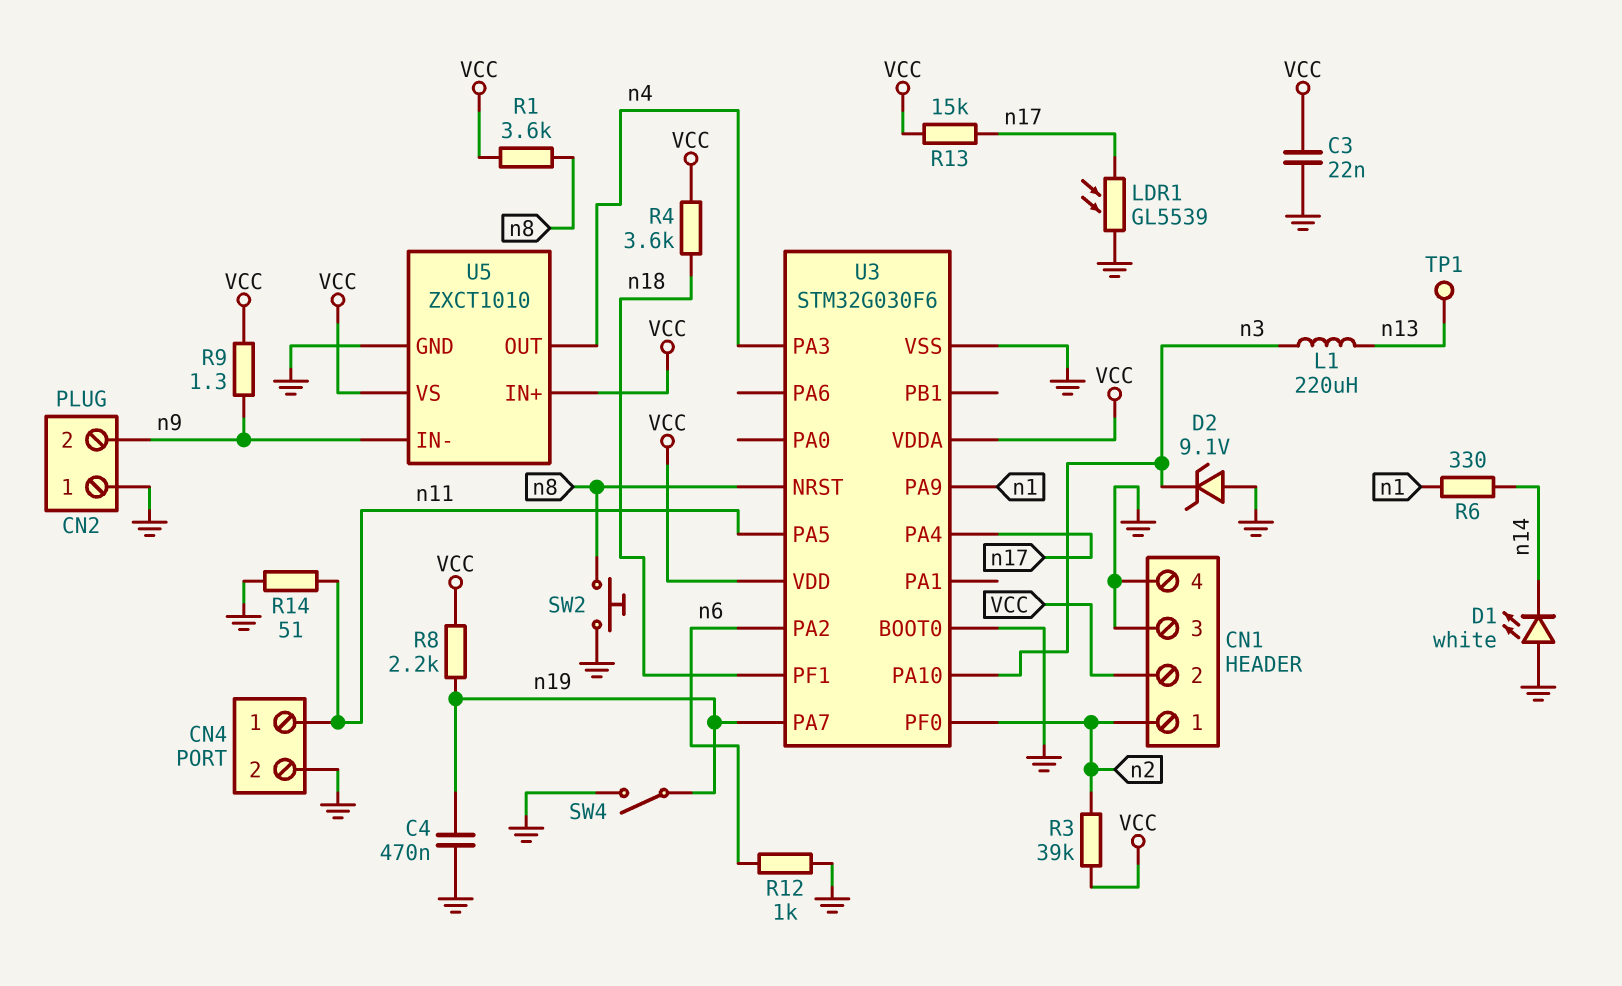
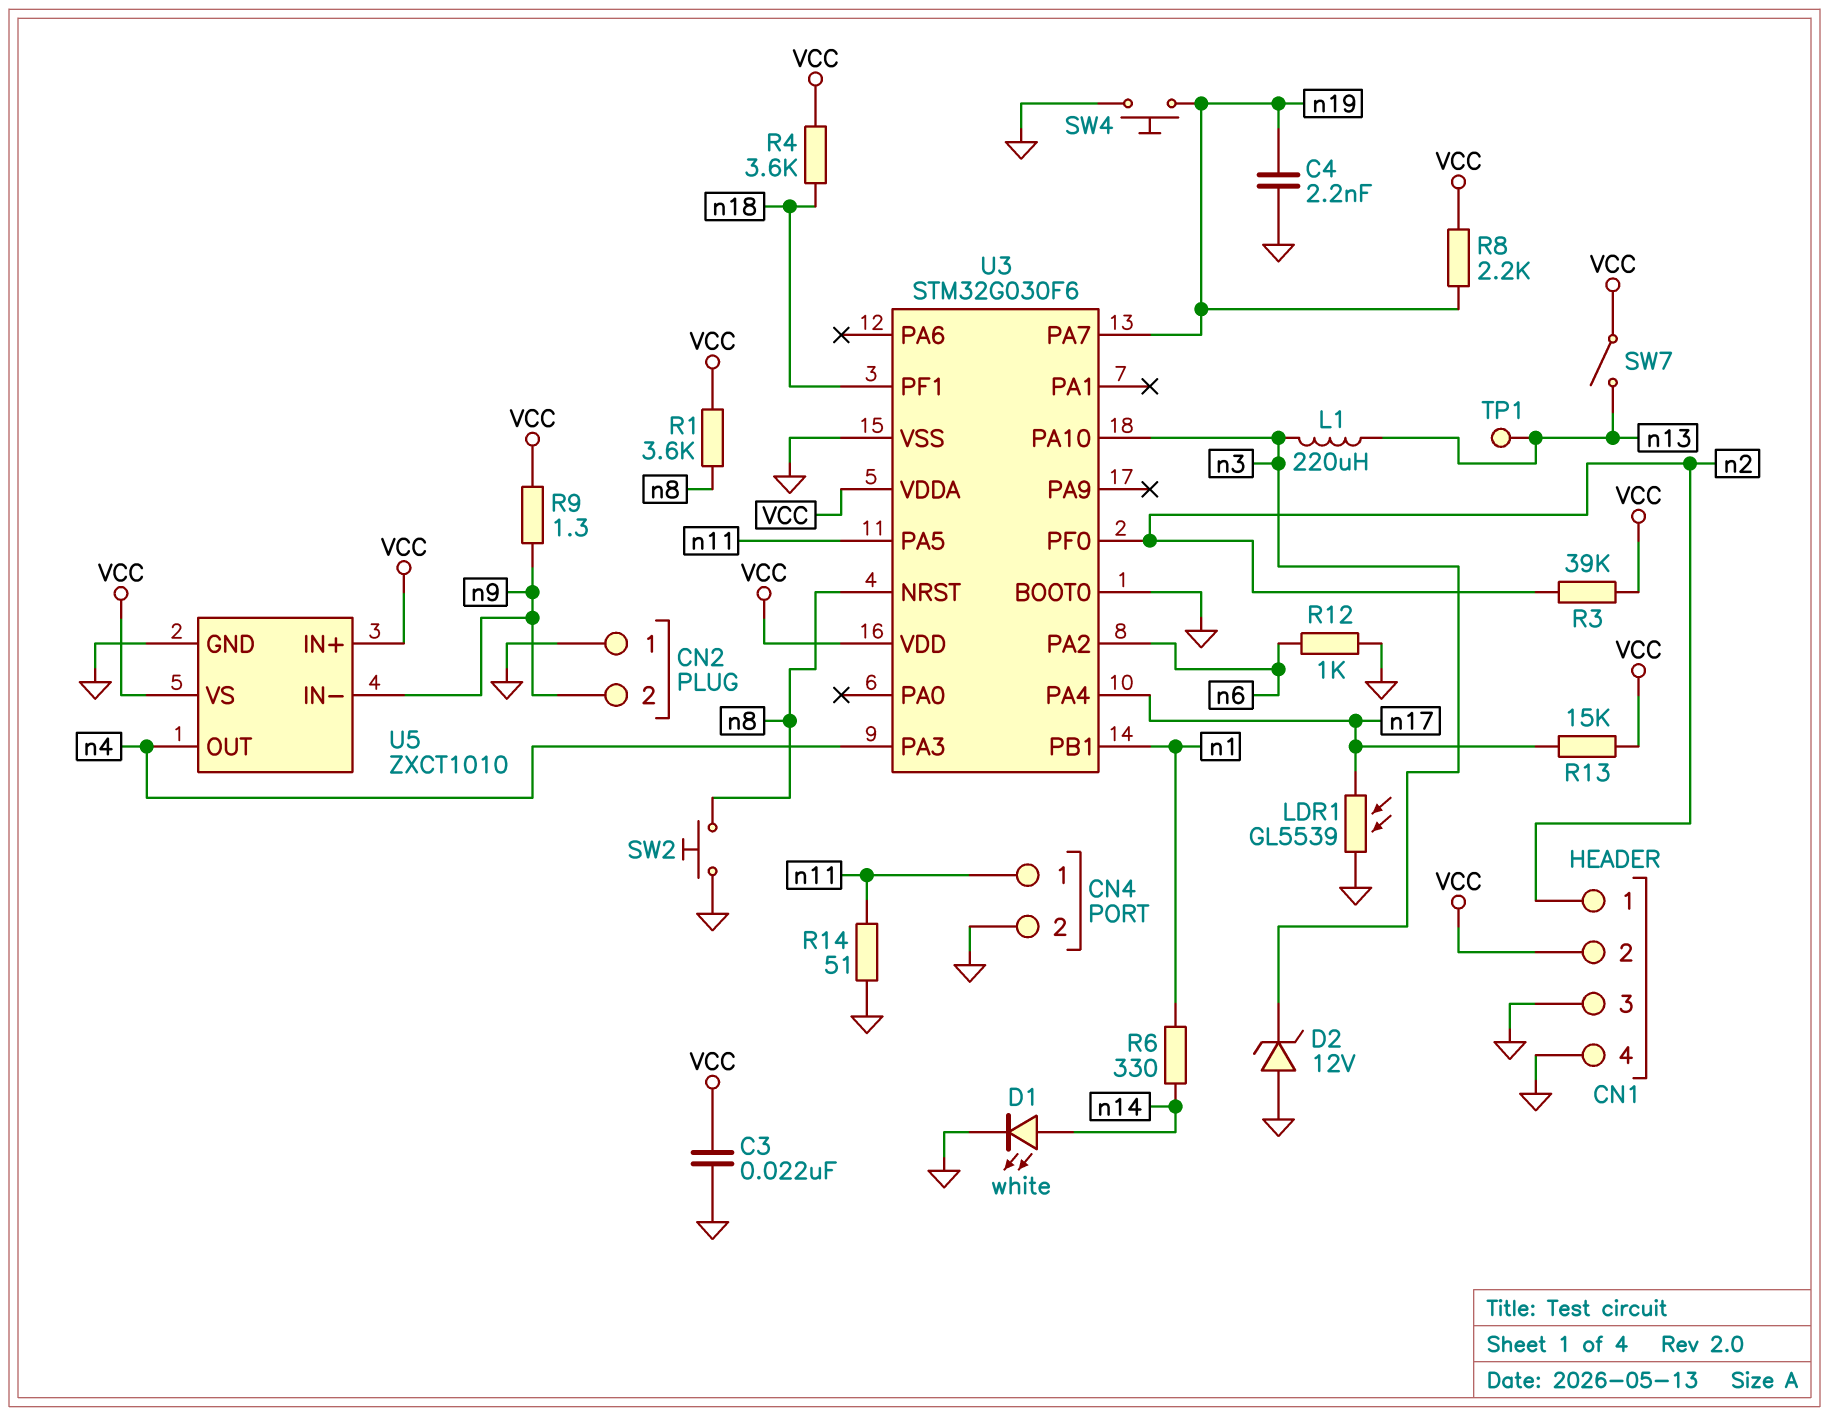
C4: 470nF (GND, n19) -> 2.2nF (GND, n19)
D1: LED white (A GND, K n14) -> LED white (A n14, K GND)
D2: zener 9.1V (A GND, K n3) -> zener 12V (A GND, K n3)
SW4: switch (GND, n19) -> button (GND, n19)
SW7: none -> switch (VCC, n13)
U3 pin PA9: n1 -> none
U3 pin PB1: none -> n1

